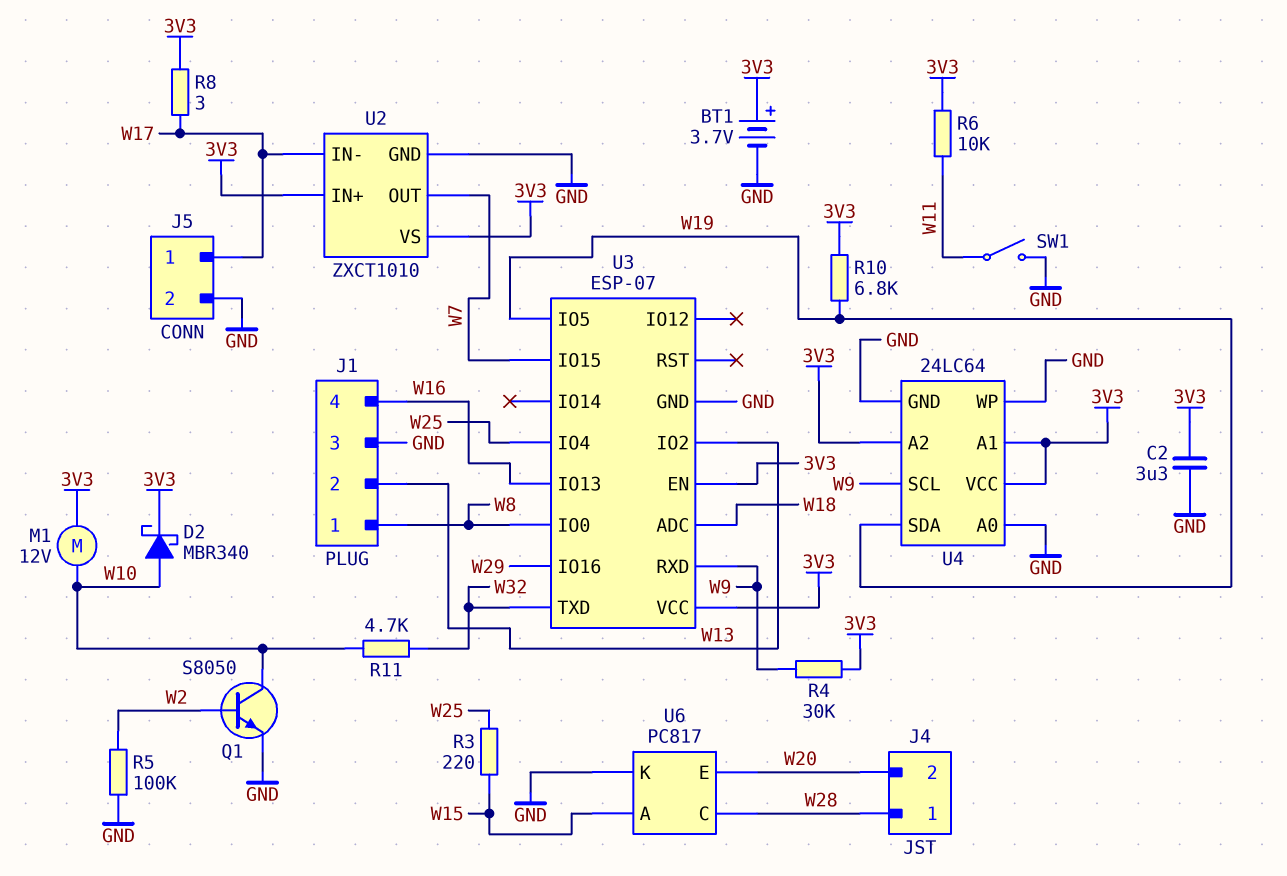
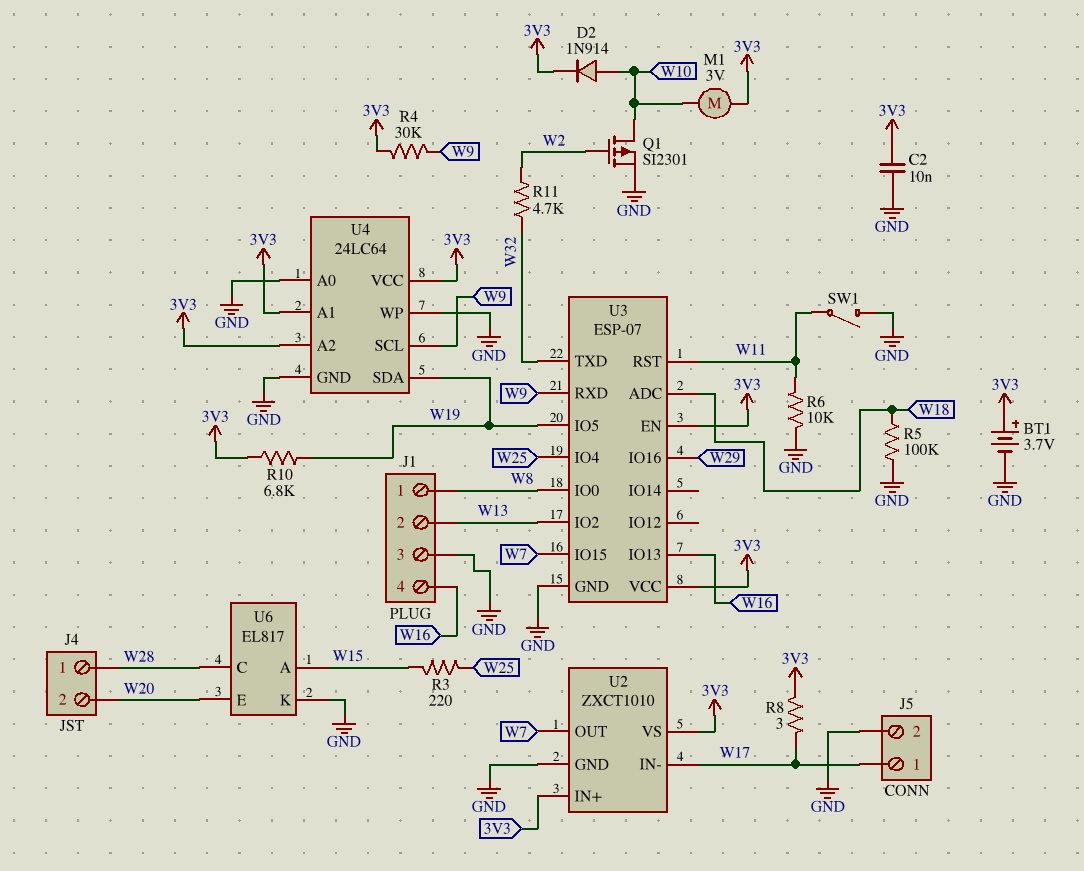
C2: 3.3uF (3V3, GND) -> 10nF (3V3, GND)
D2: schottky MBR340 (A W10, K 3V3) -> diode 1N914 (A W10, K 3V3)
M1: motor 12V (3V3, W10) -> motor 3V (3V3, W10)
Q1: NPN S8050 (B W2, C W10, E GND) -> PMOS SI2301 (G W2, D W10, S GND)
R5: 100k (GND, W2) -> 100k (GND, W18)
R6: 10k (3V3, W11) -> 10k (GND, W11)
R11: 4.7k (W10, W32) -> 4.7k (W2, W32)
U3 pin RST: none -> W11
U6: PC817 -> EL817

